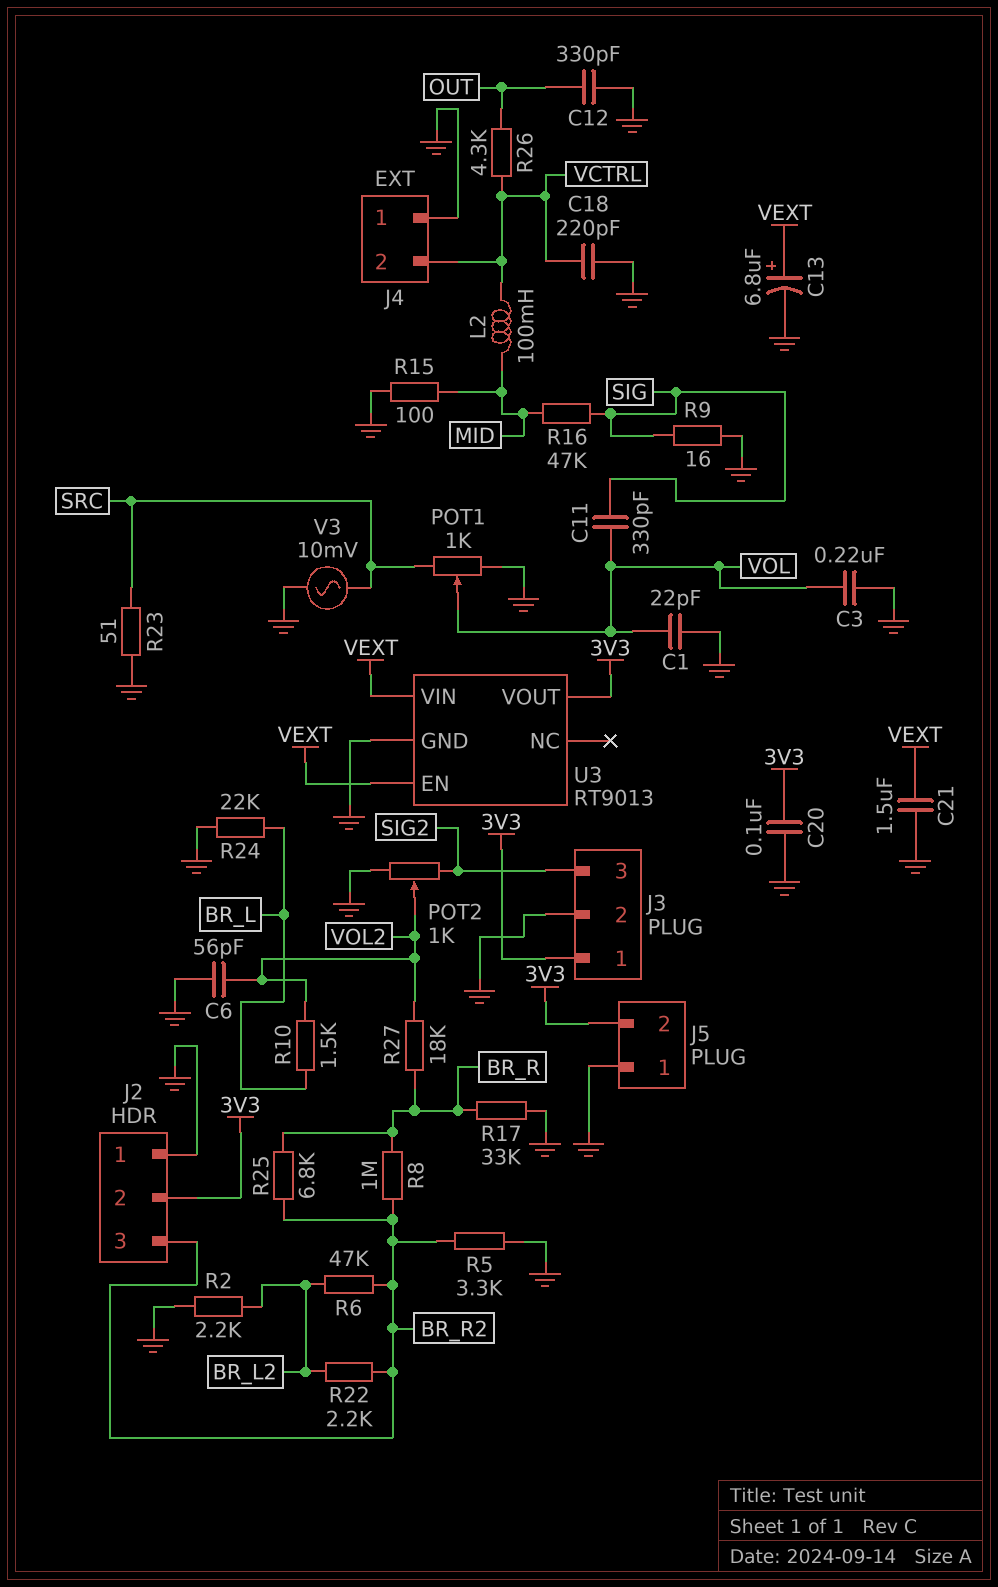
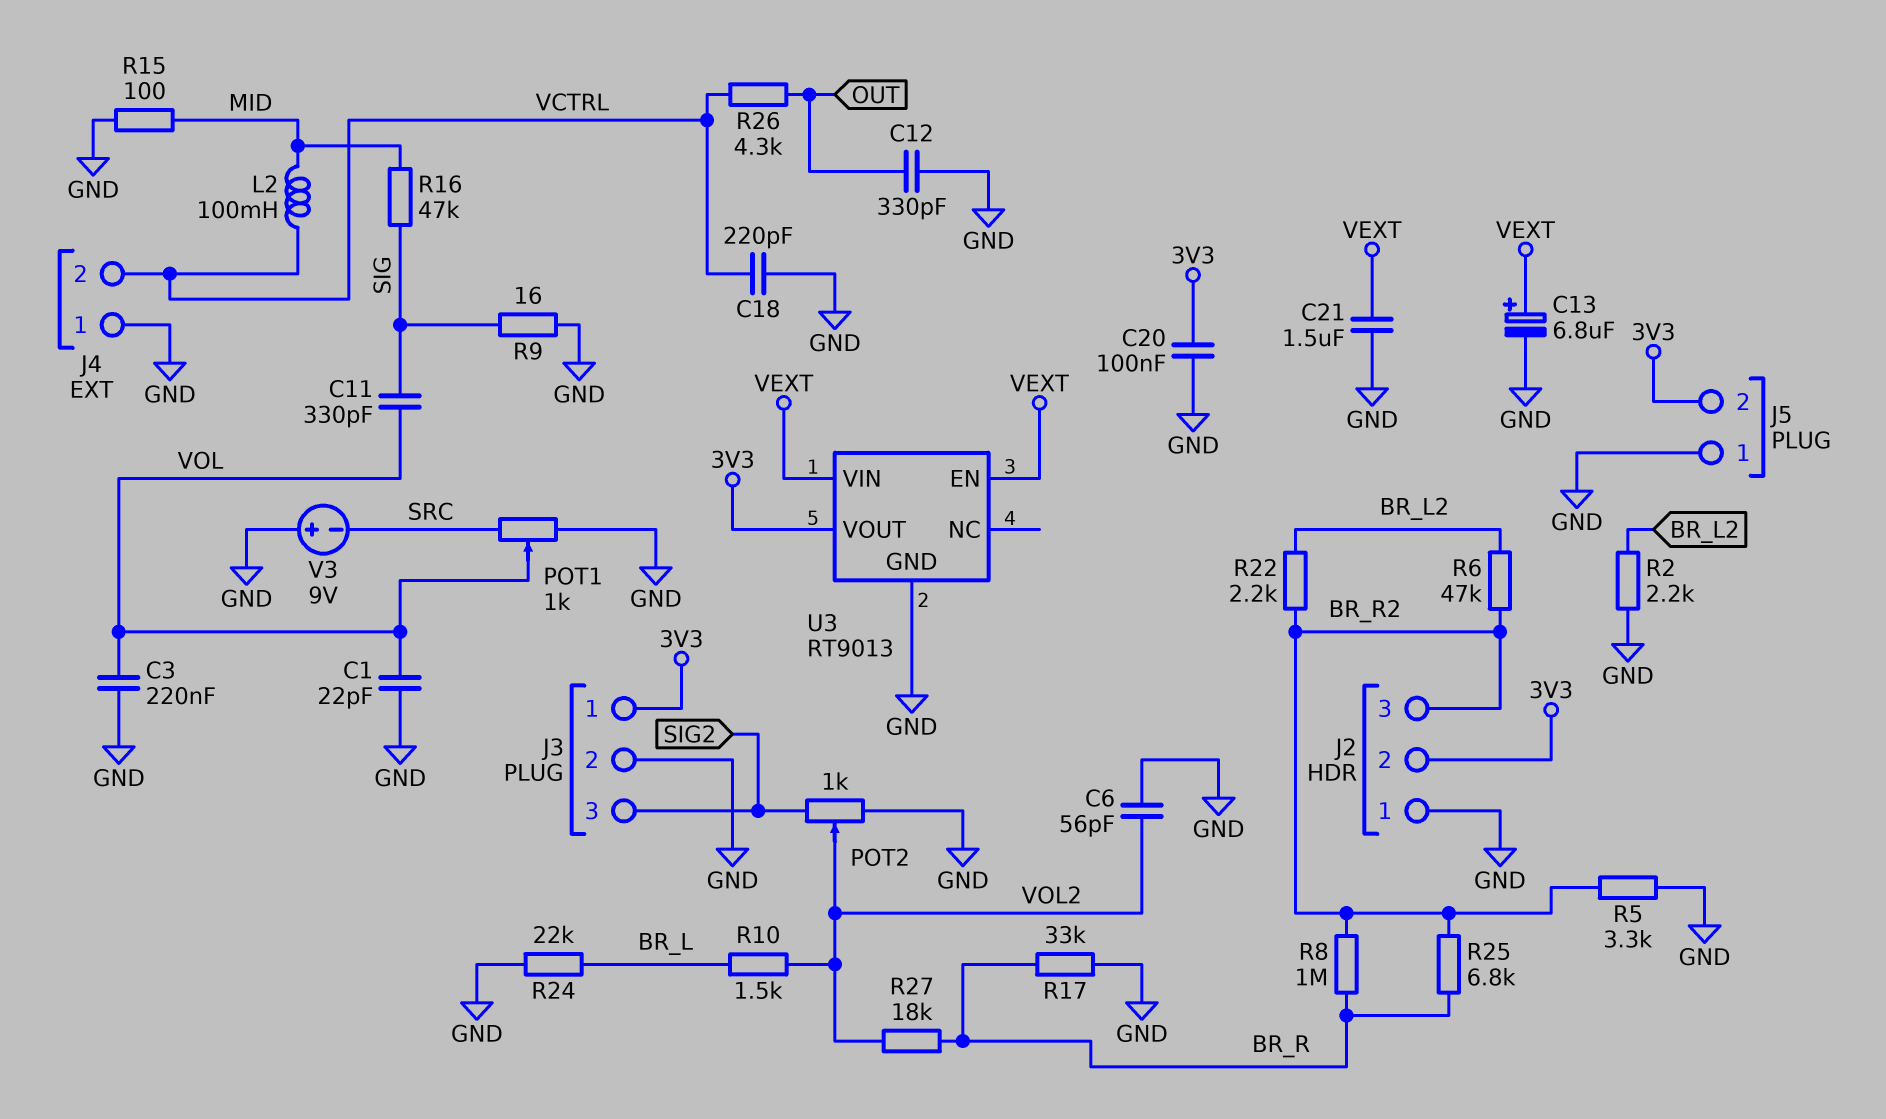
R23: 51 (GND, SRC) -> none
V3: AC 10mV (GND, SRC) -> 9V (plus GND, minus SRC)

